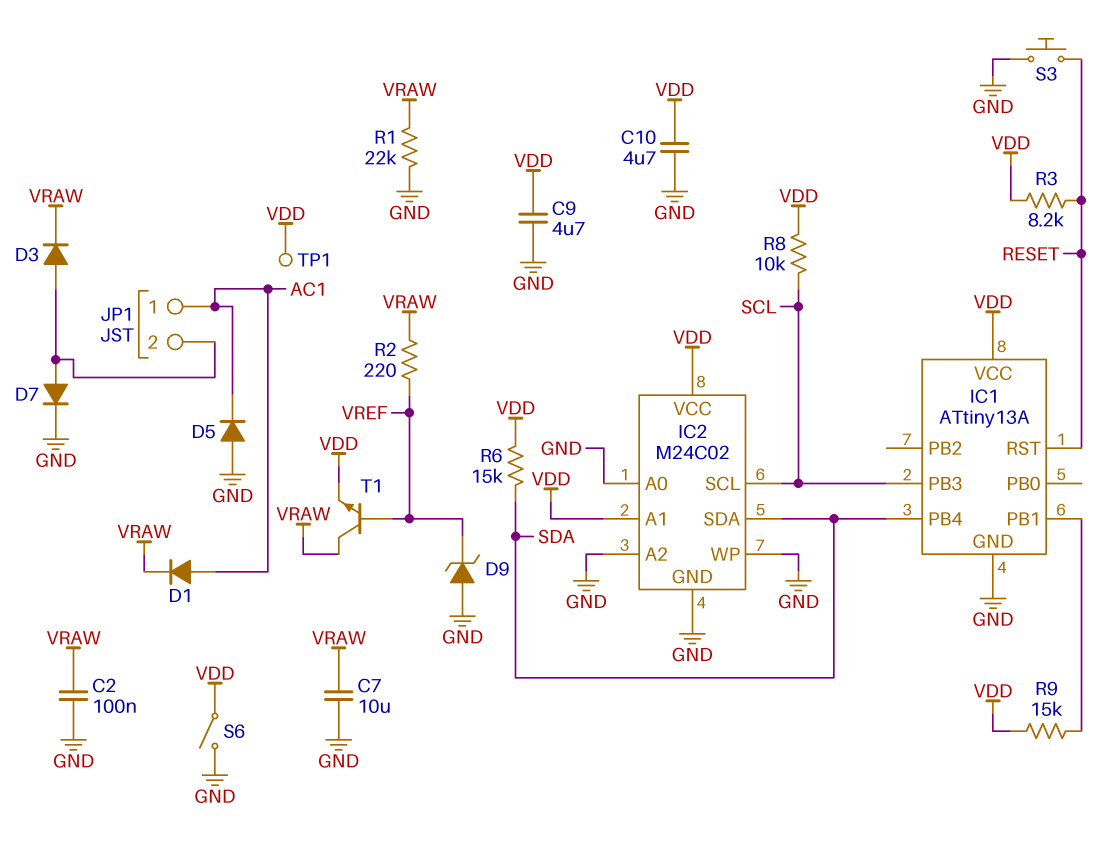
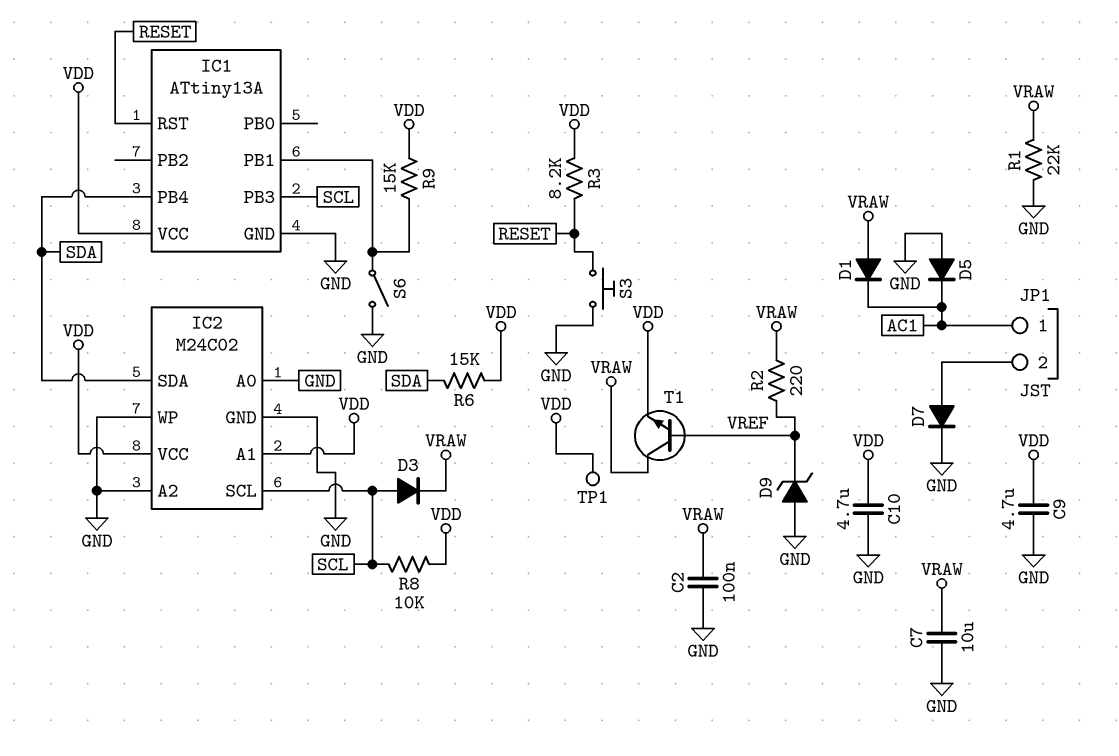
D1: diode (A AC1, K VRAW) -> diode (A VRAW, K AC1)
D3: diode (A JP1/2, K VRAW) -> diode (A SCL, K VRAW)
S6: switch (GND, VDD) -> switch (GND, IC1/PB1)

